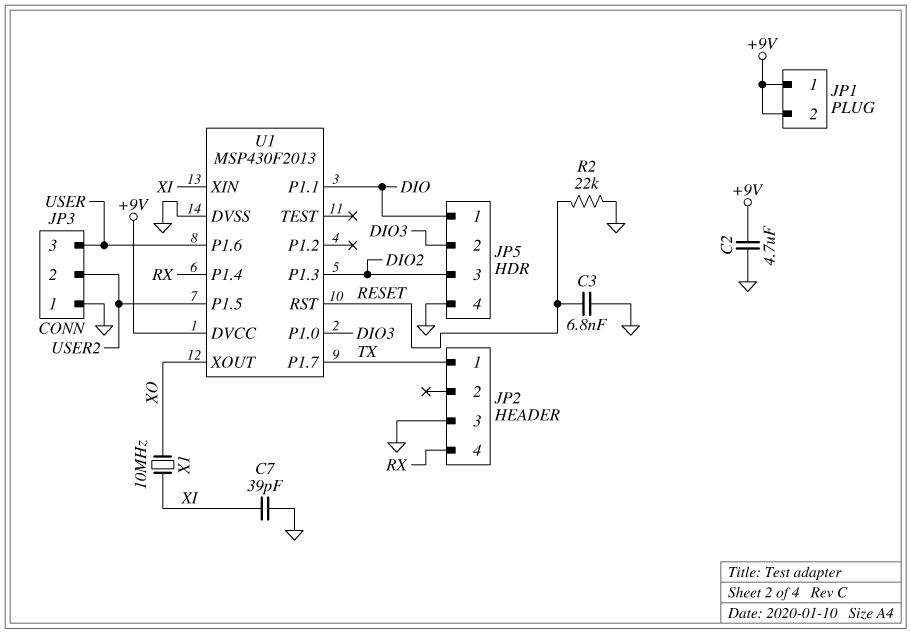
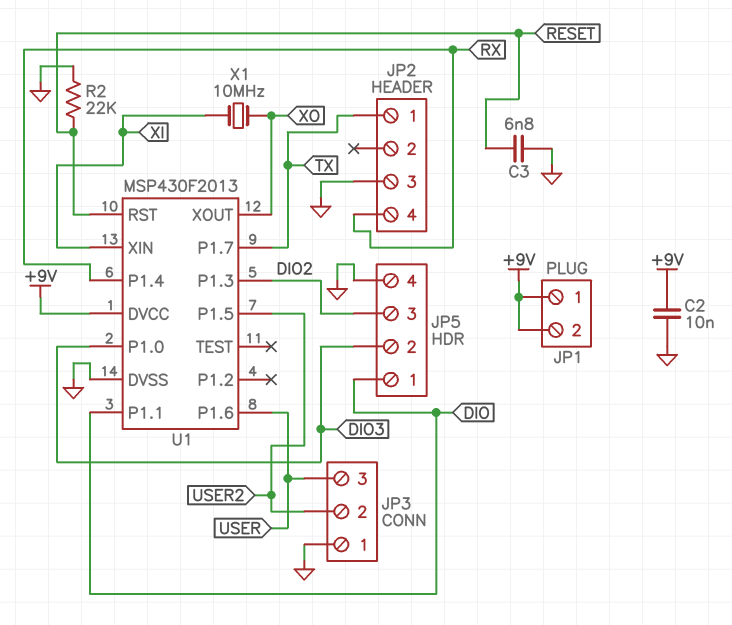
C2: 4.7uF (+9V, GND) -> 10nF (+9V, GND)
C7: 39pF (GND, XI) -> none

